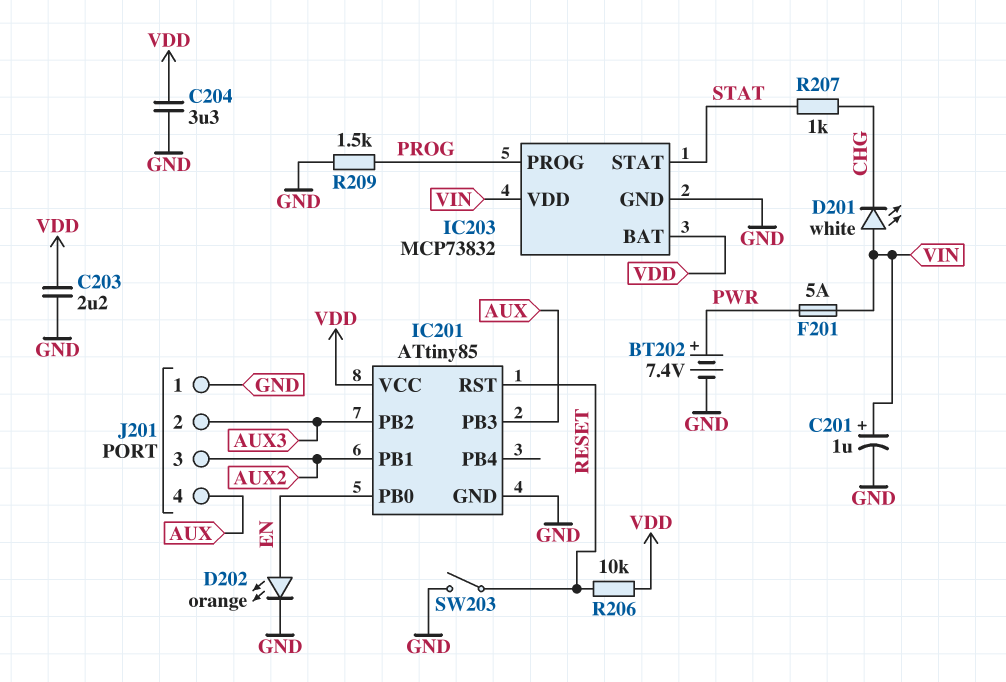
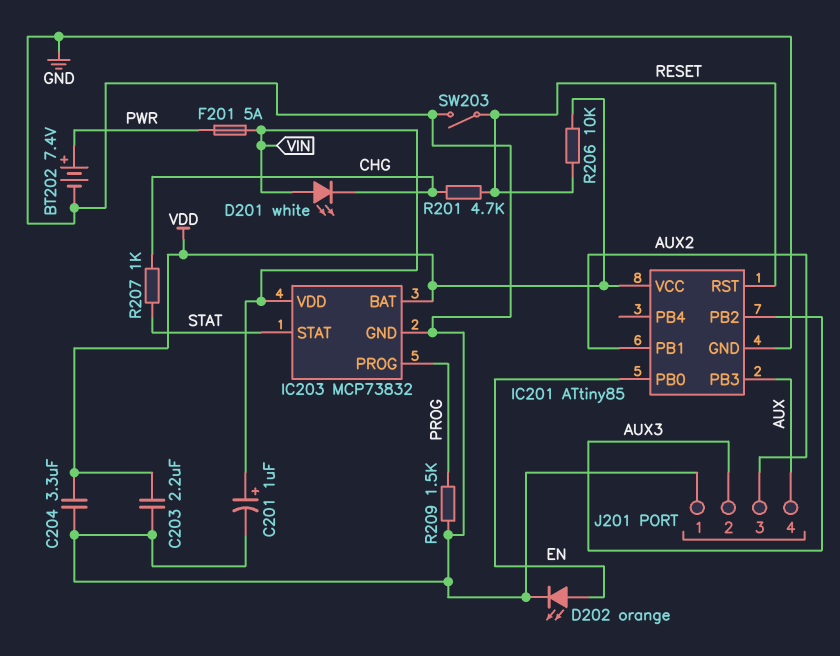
R201: none -> 4.7k (CHG, RESET)

